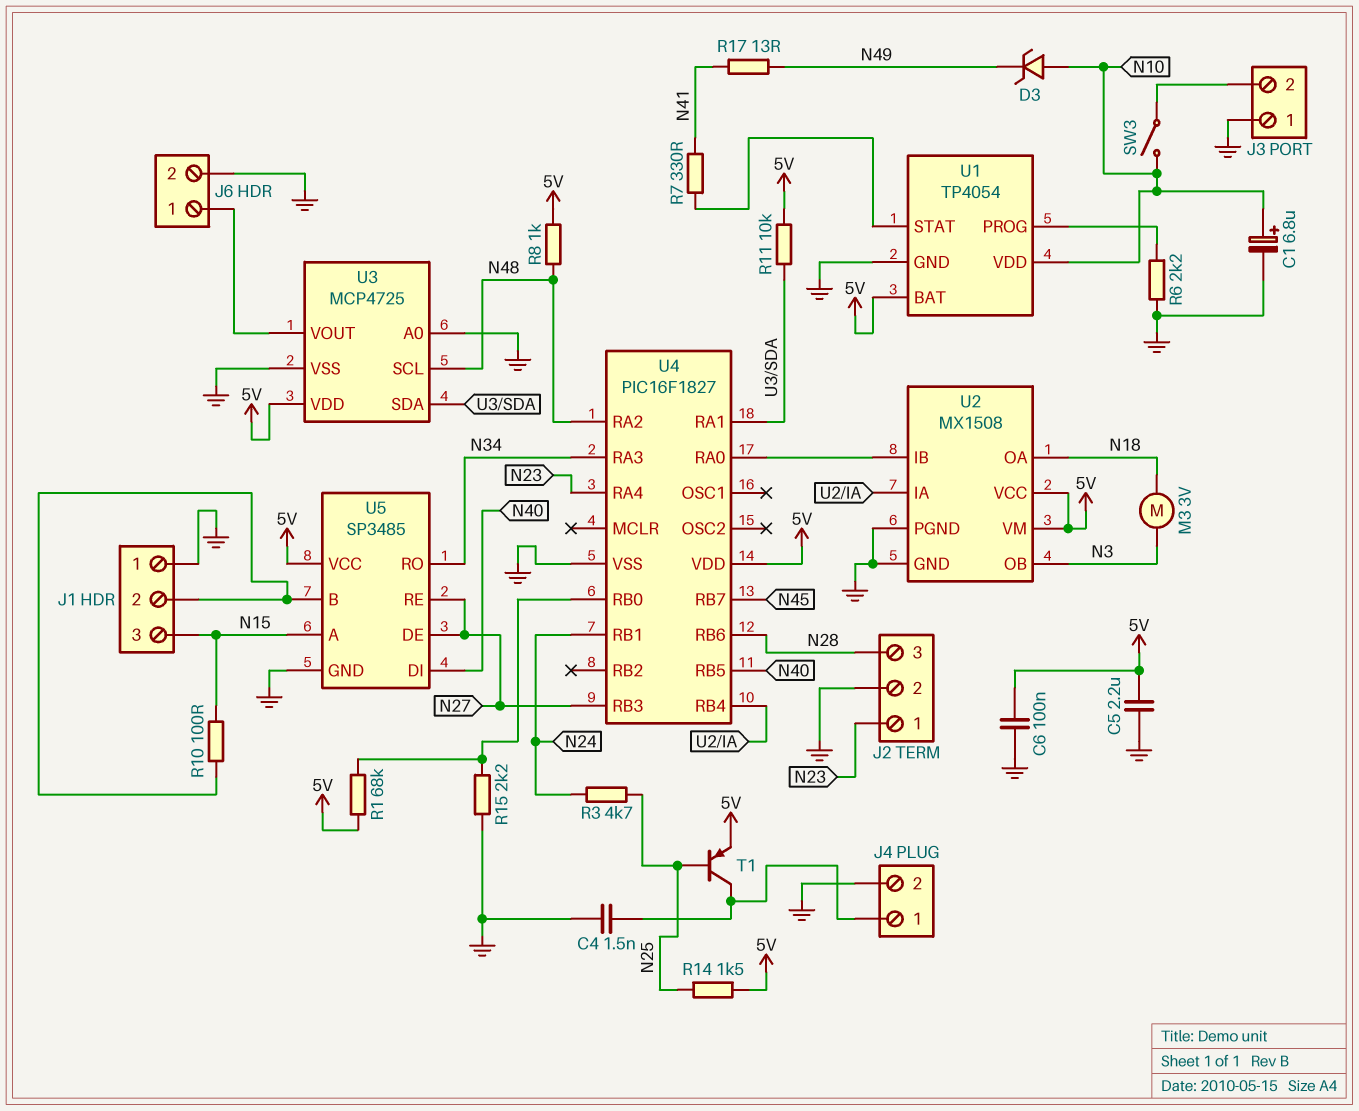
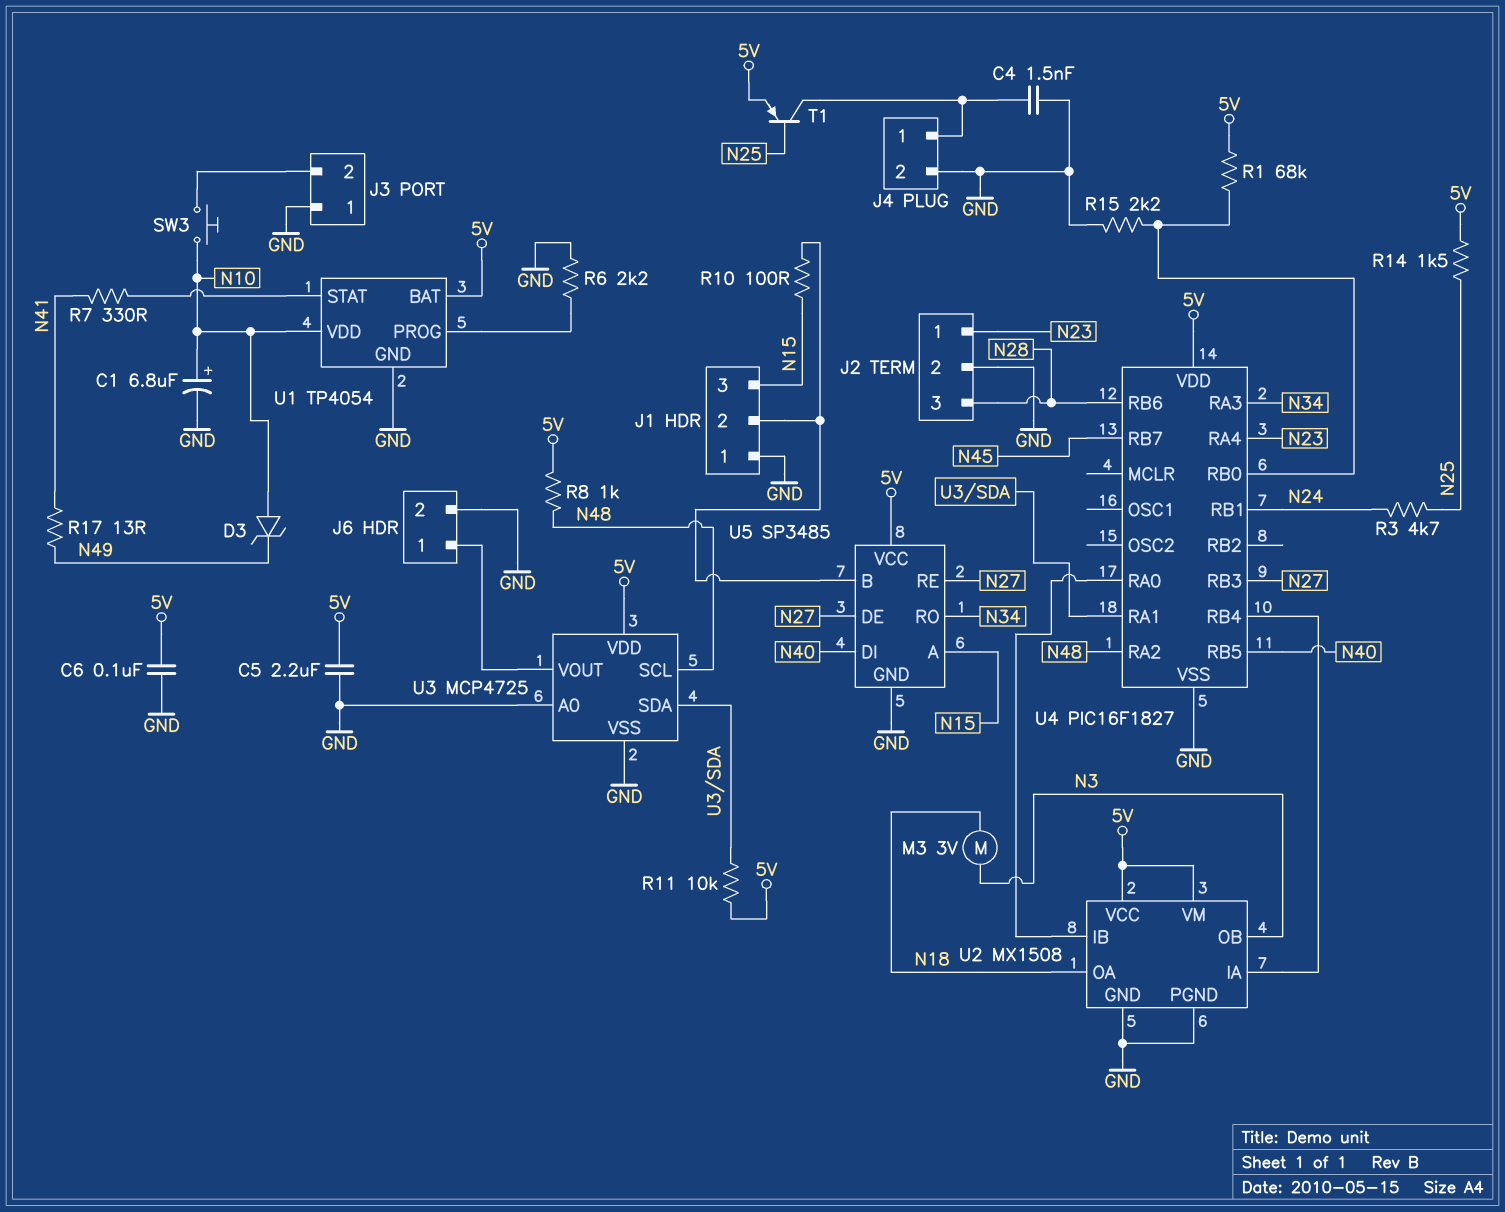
SW3: switch (J3/2, N10) -> button (J3/2, N10)

